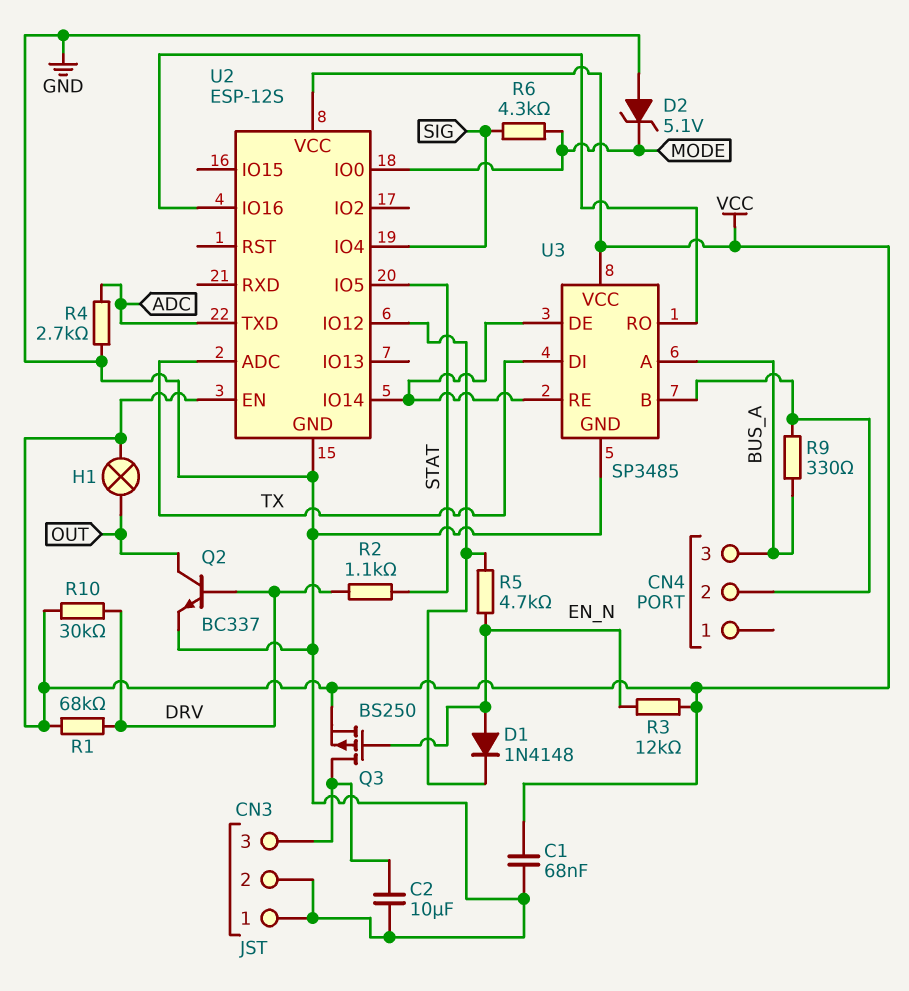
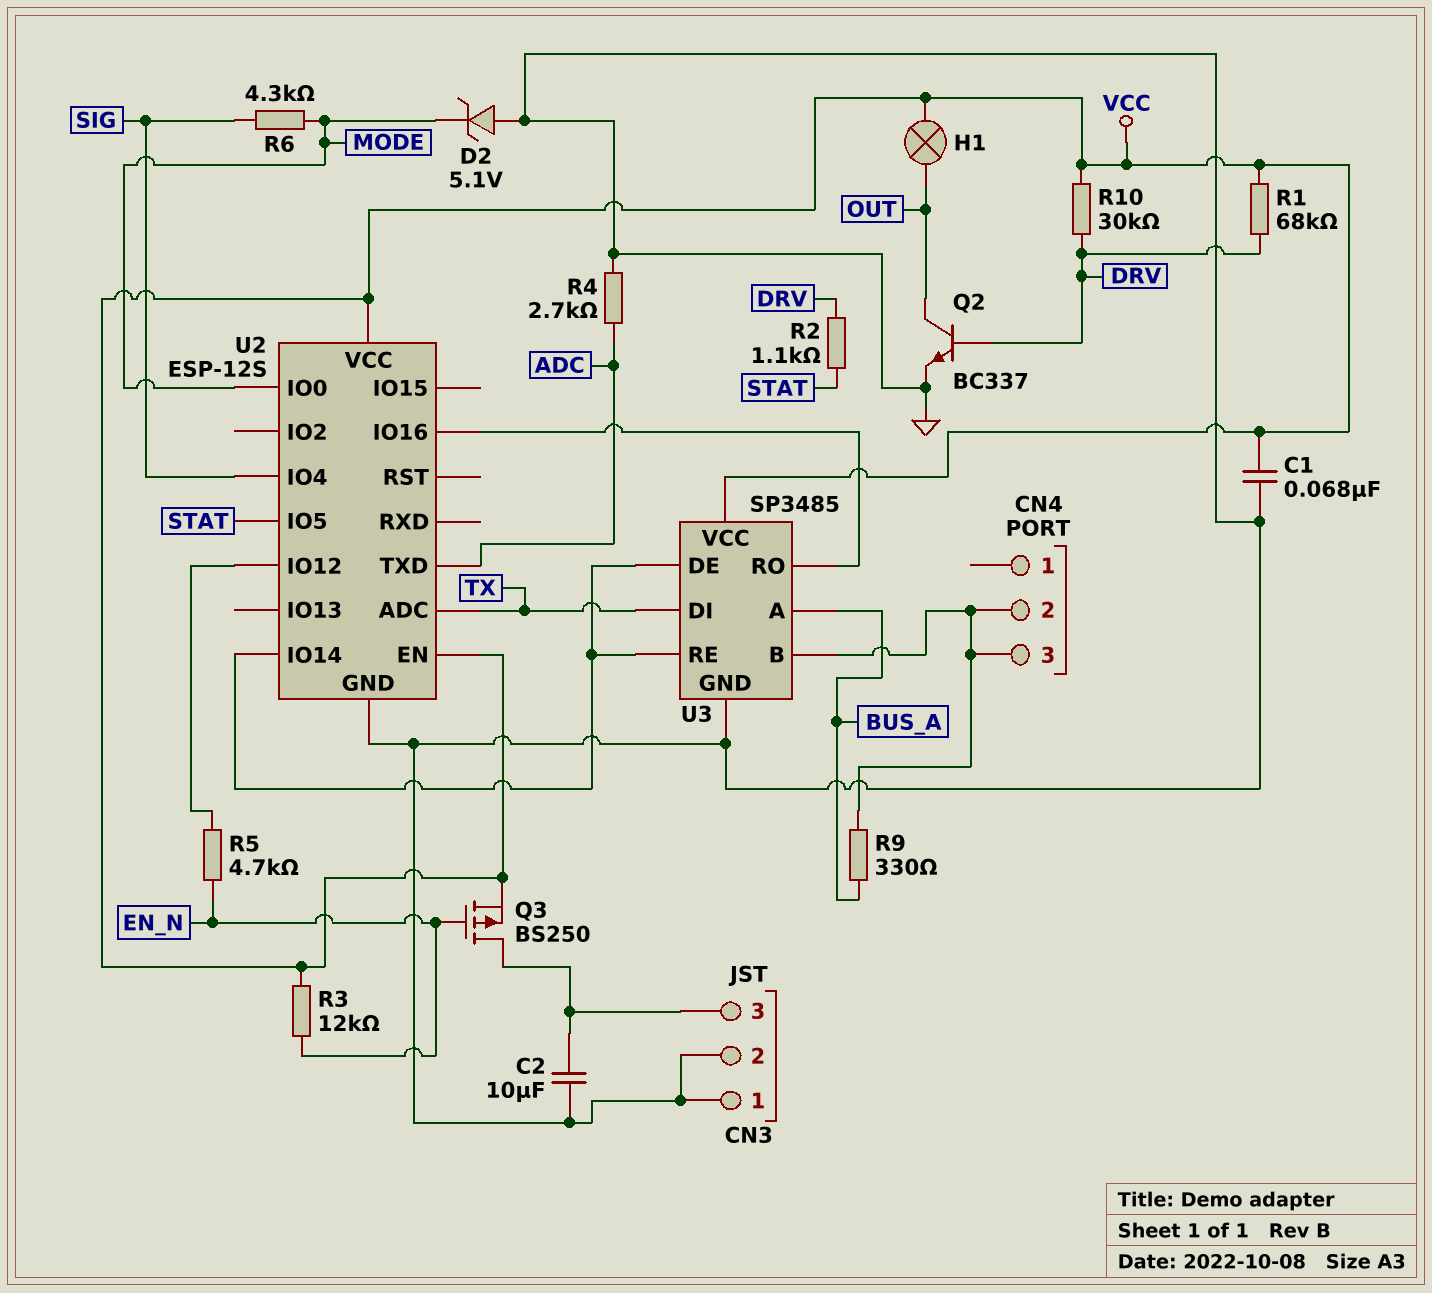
CN4 pin 3: BUS_A -> CN4/2
D1: diode 1N4148 (A EN_N, K U2/IO12) -> none

